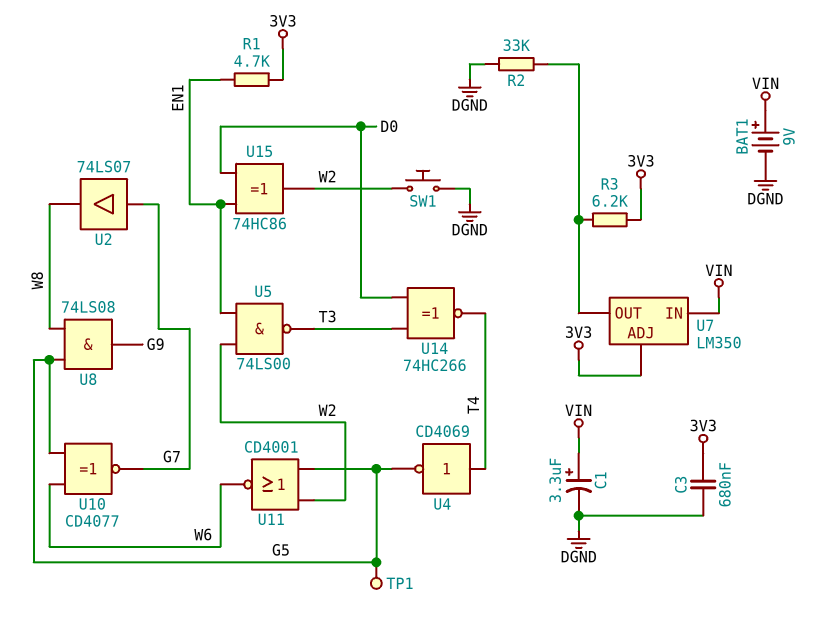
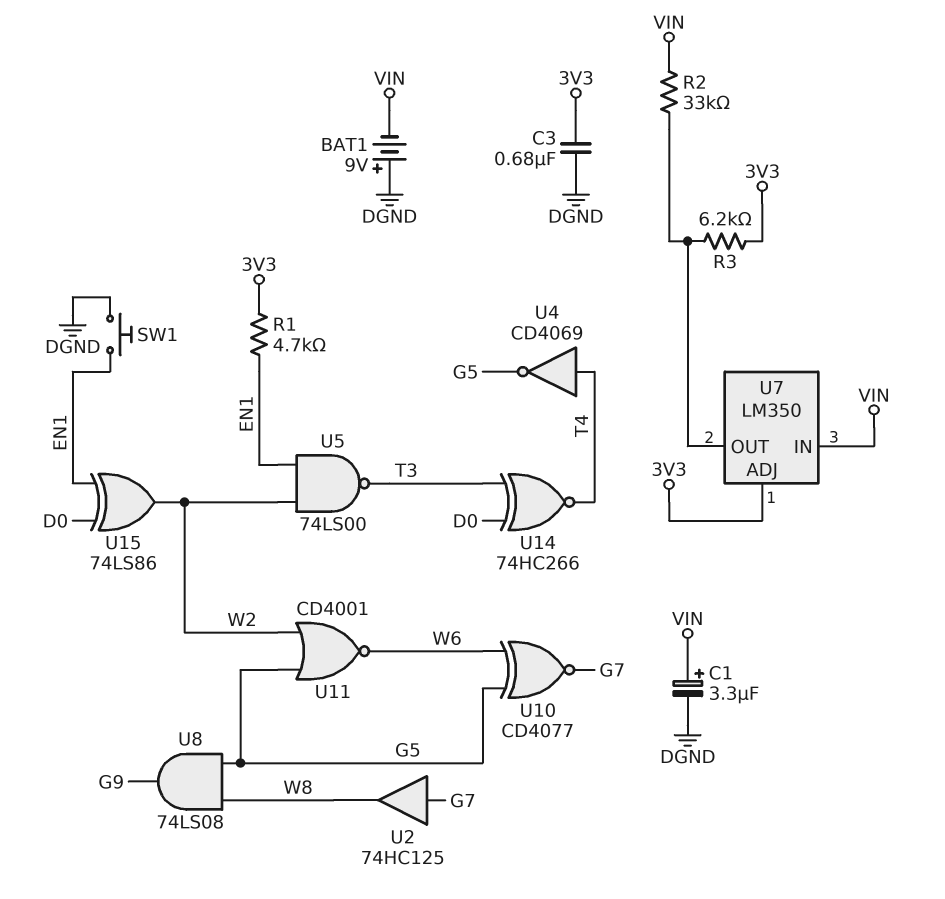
BAT1: 9V (plus VIN, minus DGND) -> 9V (plus DGND, minus VIN)
R2: 33k (DGND, U7/OUT) -> 33k (U7/OUT, VIN)
SW1: button (DGND, W2) -> button (DGND, EN1)
TP1: test point (G5) -> none
U2: buffer 74LS07 (in G7, out W8) -> buffer 74HC125 (in G7, out W8)
U15: XOR 74HC86 (in D0, in EN1, out W2) -> XOR 74LS86 (in D0, in EN1, out W2)

